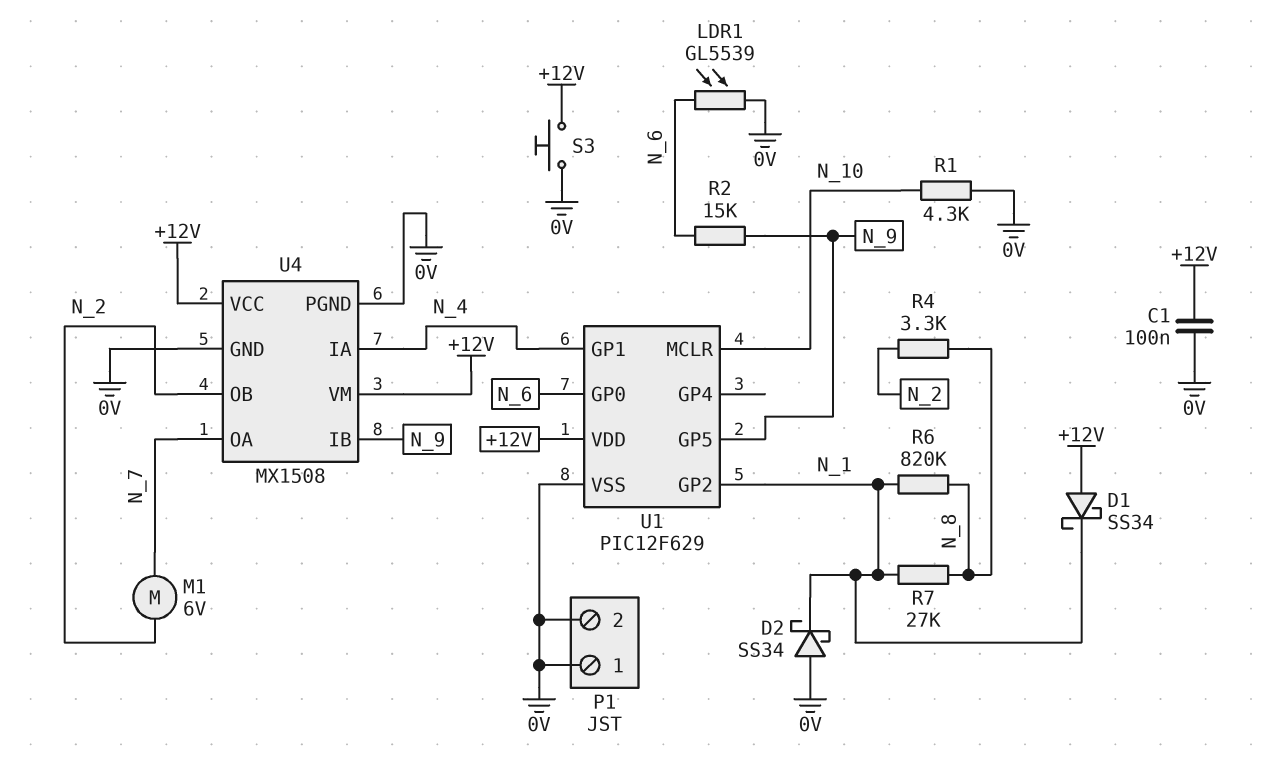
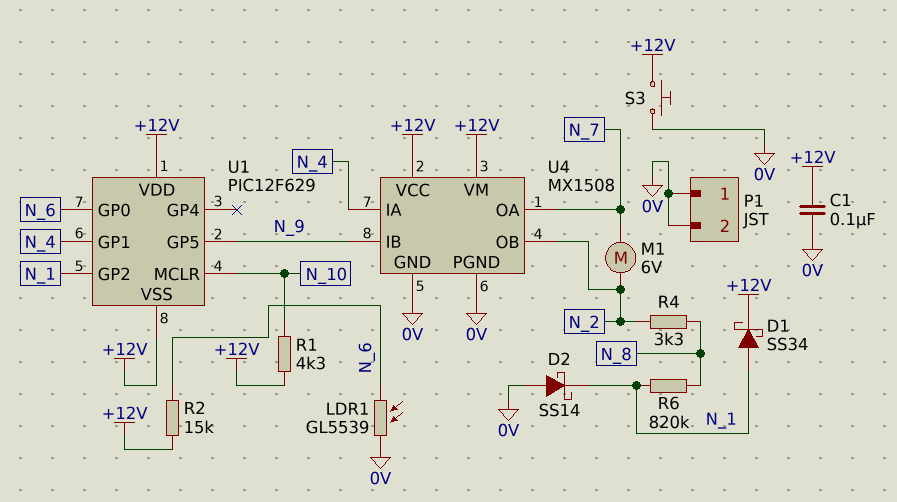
D1: schottky SS34 (A +12V, K N_1) -> schottky SS34 (A N_1, K +12V)
D2: schottky SS34 (A 0V, K N_1) -> schottky SS14 (A 0V, K N_1)
R1: 4.3k (0V, N_10) -> 4.3k (+12V, N_10)
R2: 15k (N_6, N_9) -> 15k (+12V, N_6)
R7: 27k (N_1, N_8) -> none
U1 pin VSS: 0V -> +12V

